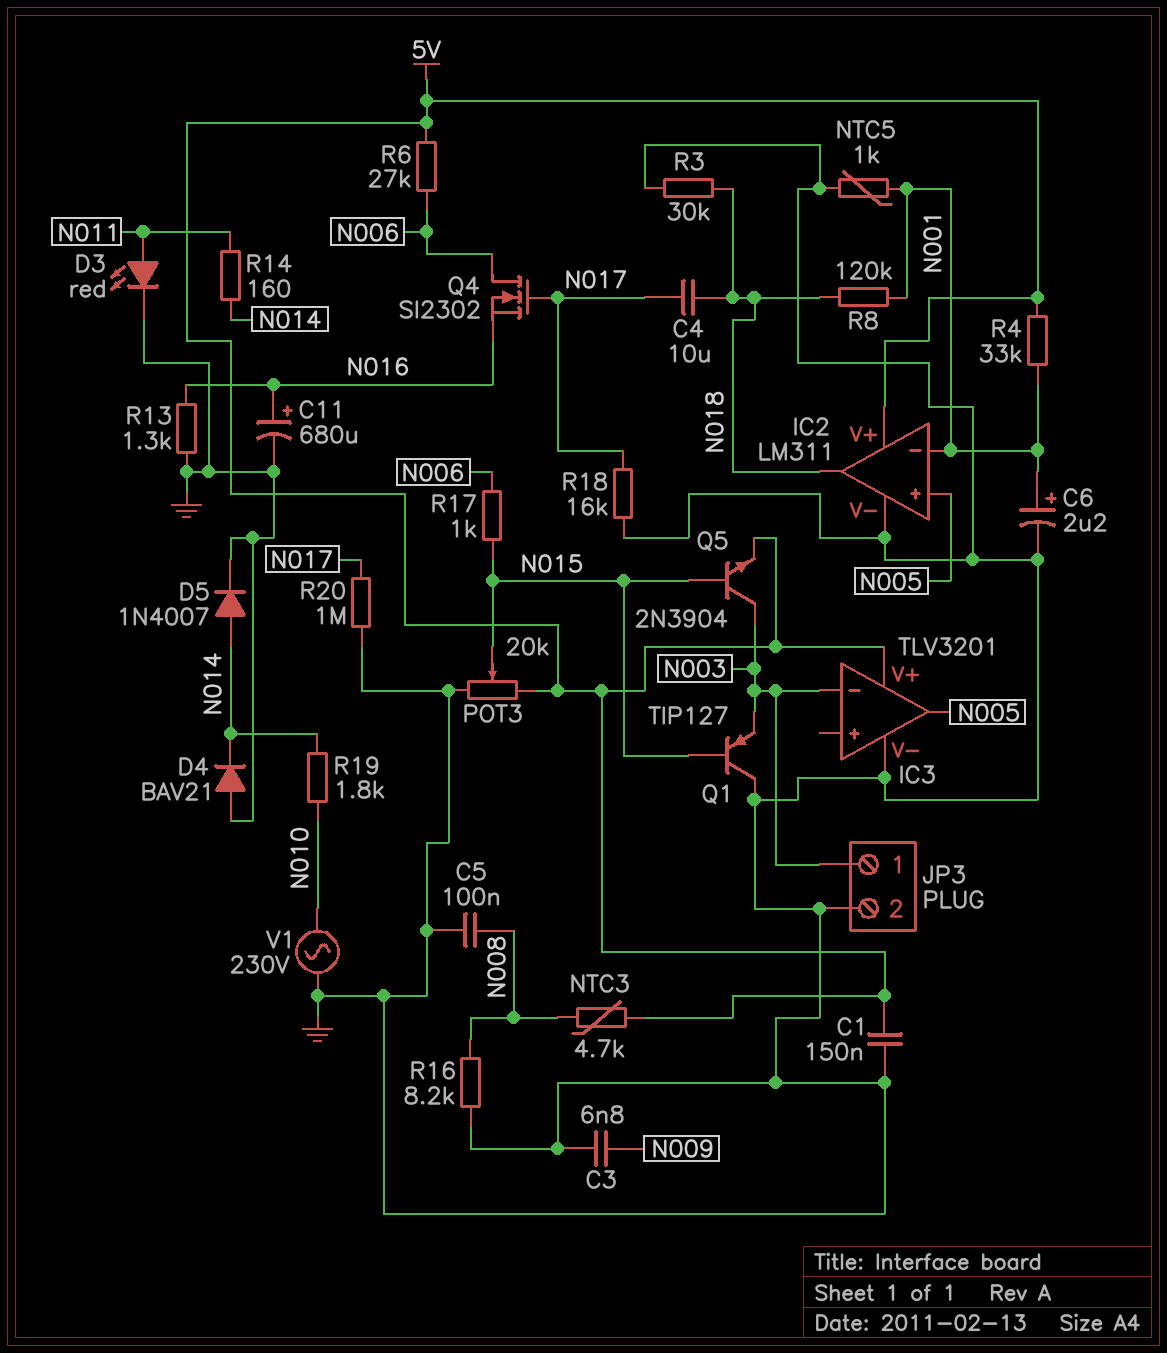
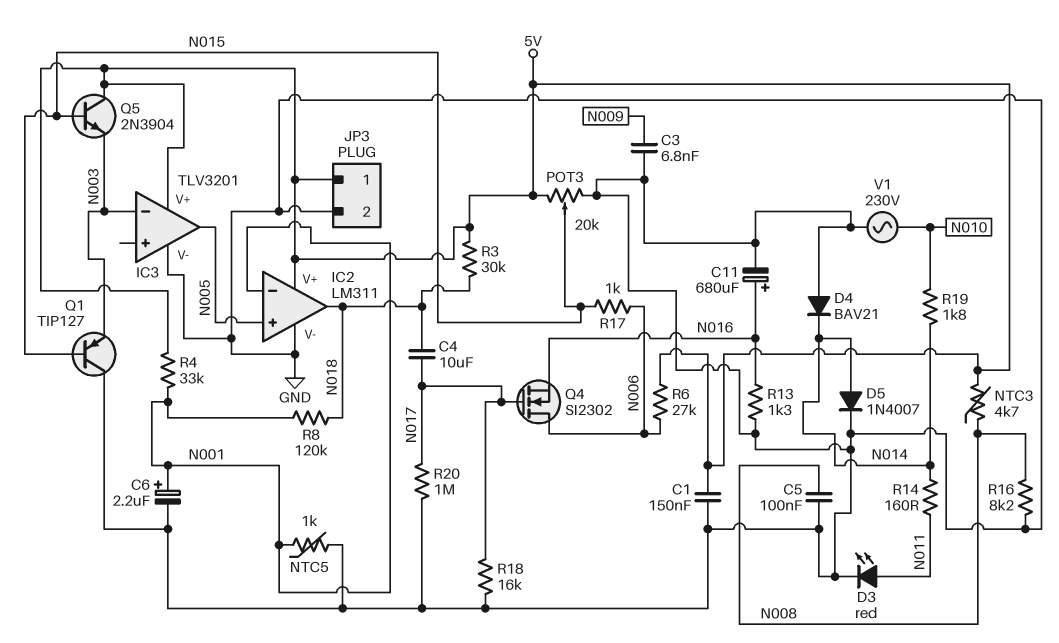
JP3 pin 1: N003 -> 5V
Q5: NPN 2N3904 (B N015, C N003, E 5V) -> NPN 2N3904 (B N015, C 5V, E N003)
R3: 30k (GND, N018) -> 30k (5V, N018)

